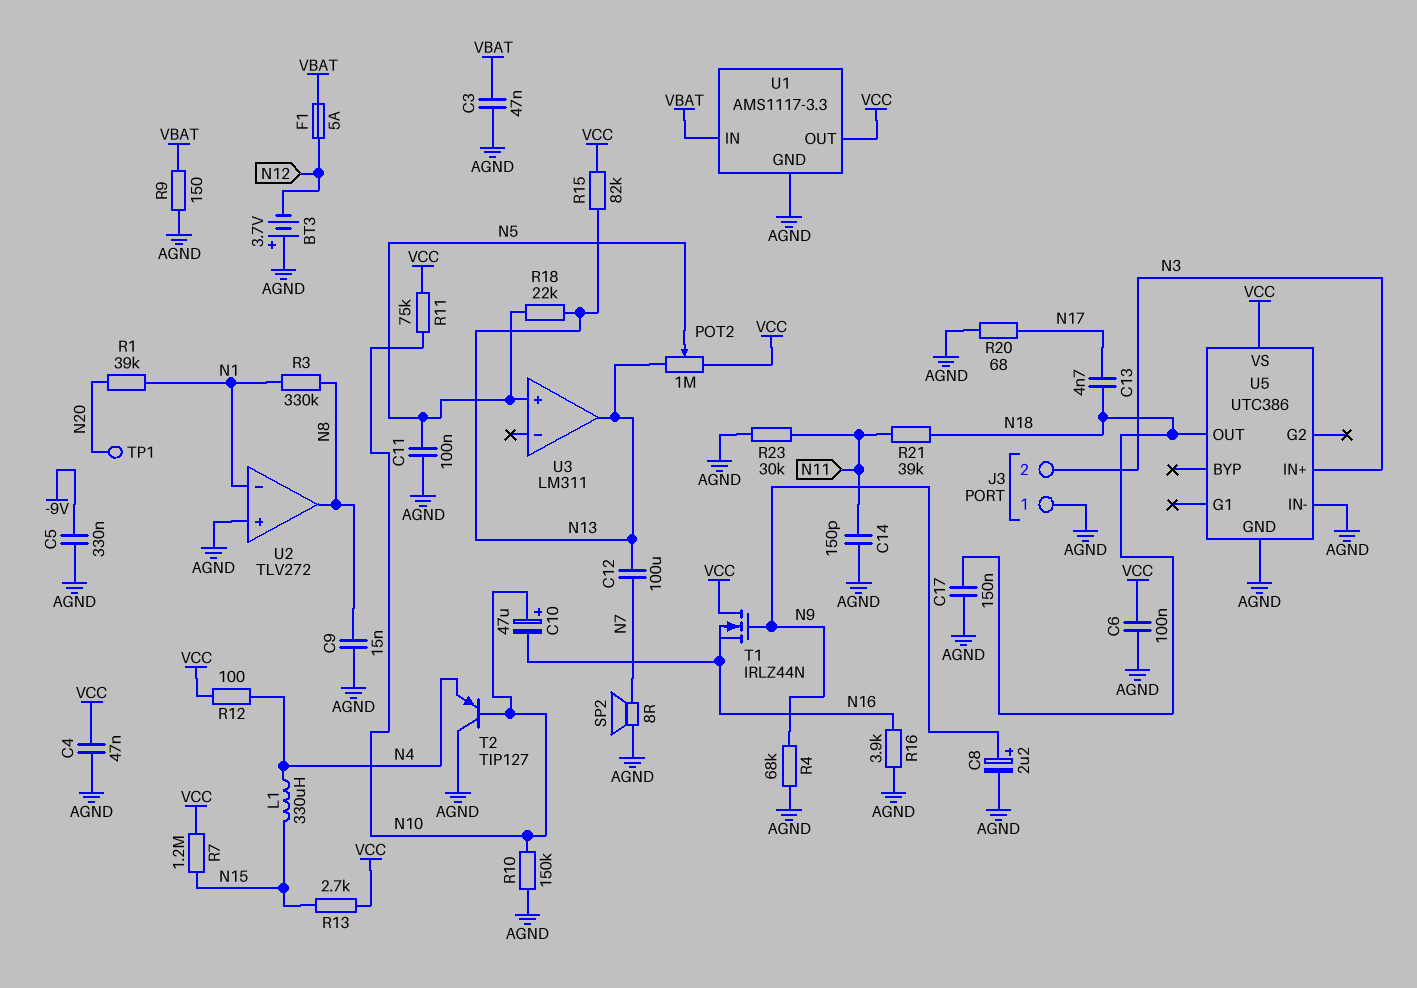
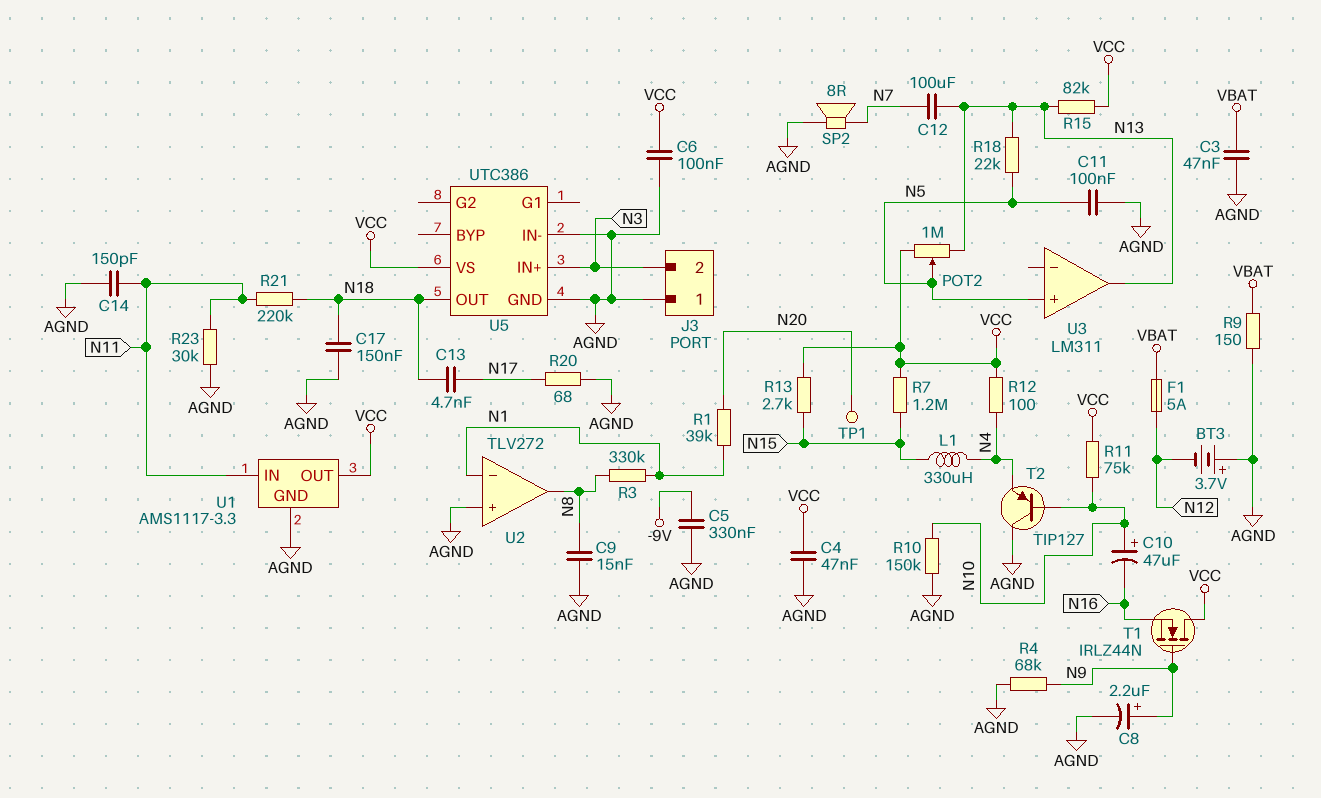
R16: 3.9k (AGND, N16) -> none
R21: 39k (N11, N18) -> 220k (N11, N18)
U1 pin IN: VBAT -> N11

